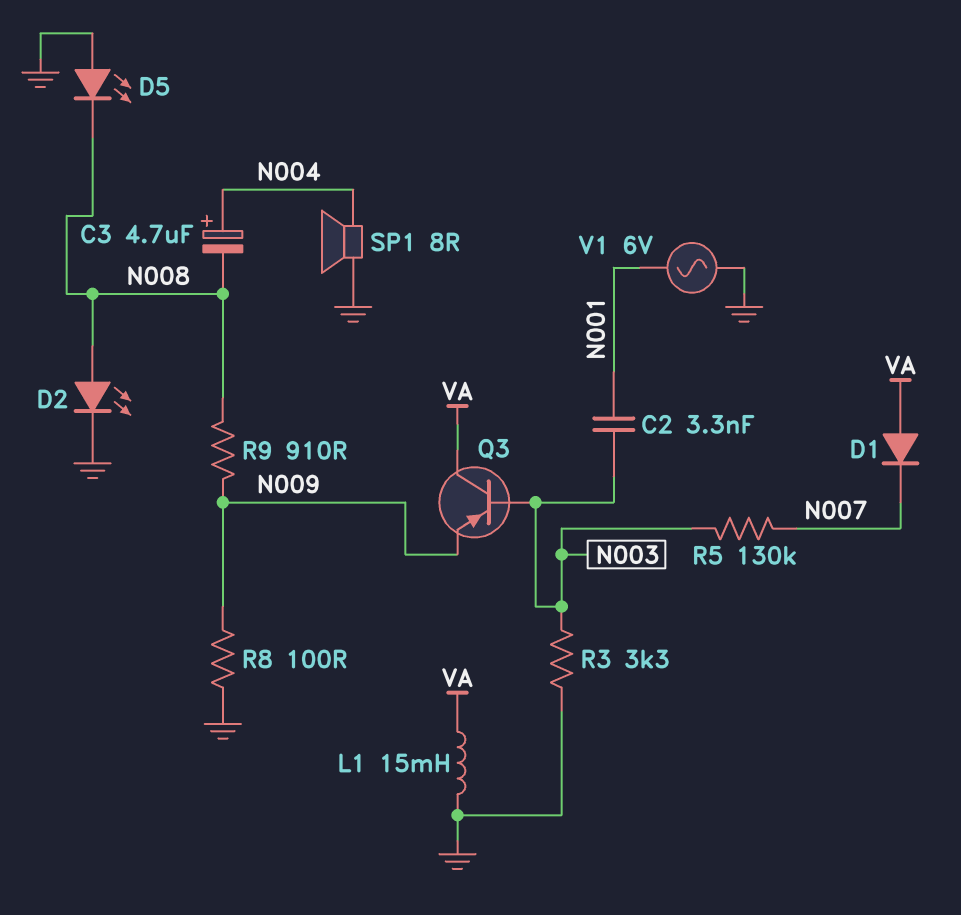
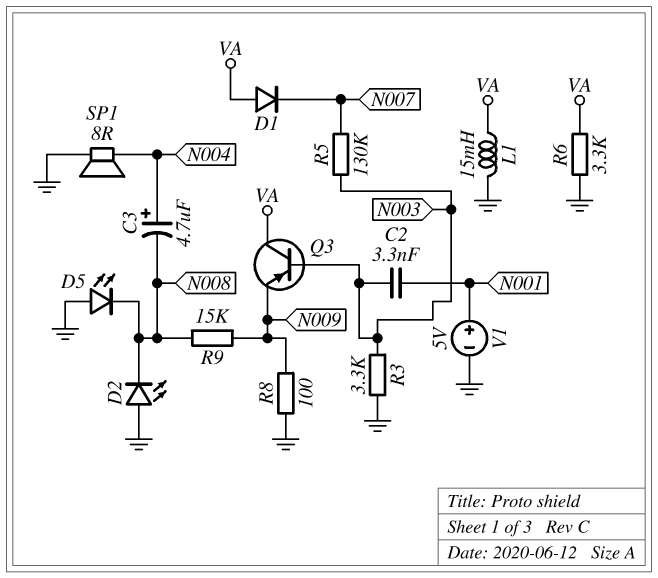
D2: LED (A N008, K GND) -> LED (A GND, K N008)
R6: none -> 3.3k (GND, VA)
R9: 910 (N008, N009) -> 15k (N008, N009)
V1: AC 6V (GND, N001) -> 5V (plus N001, minus GND)

